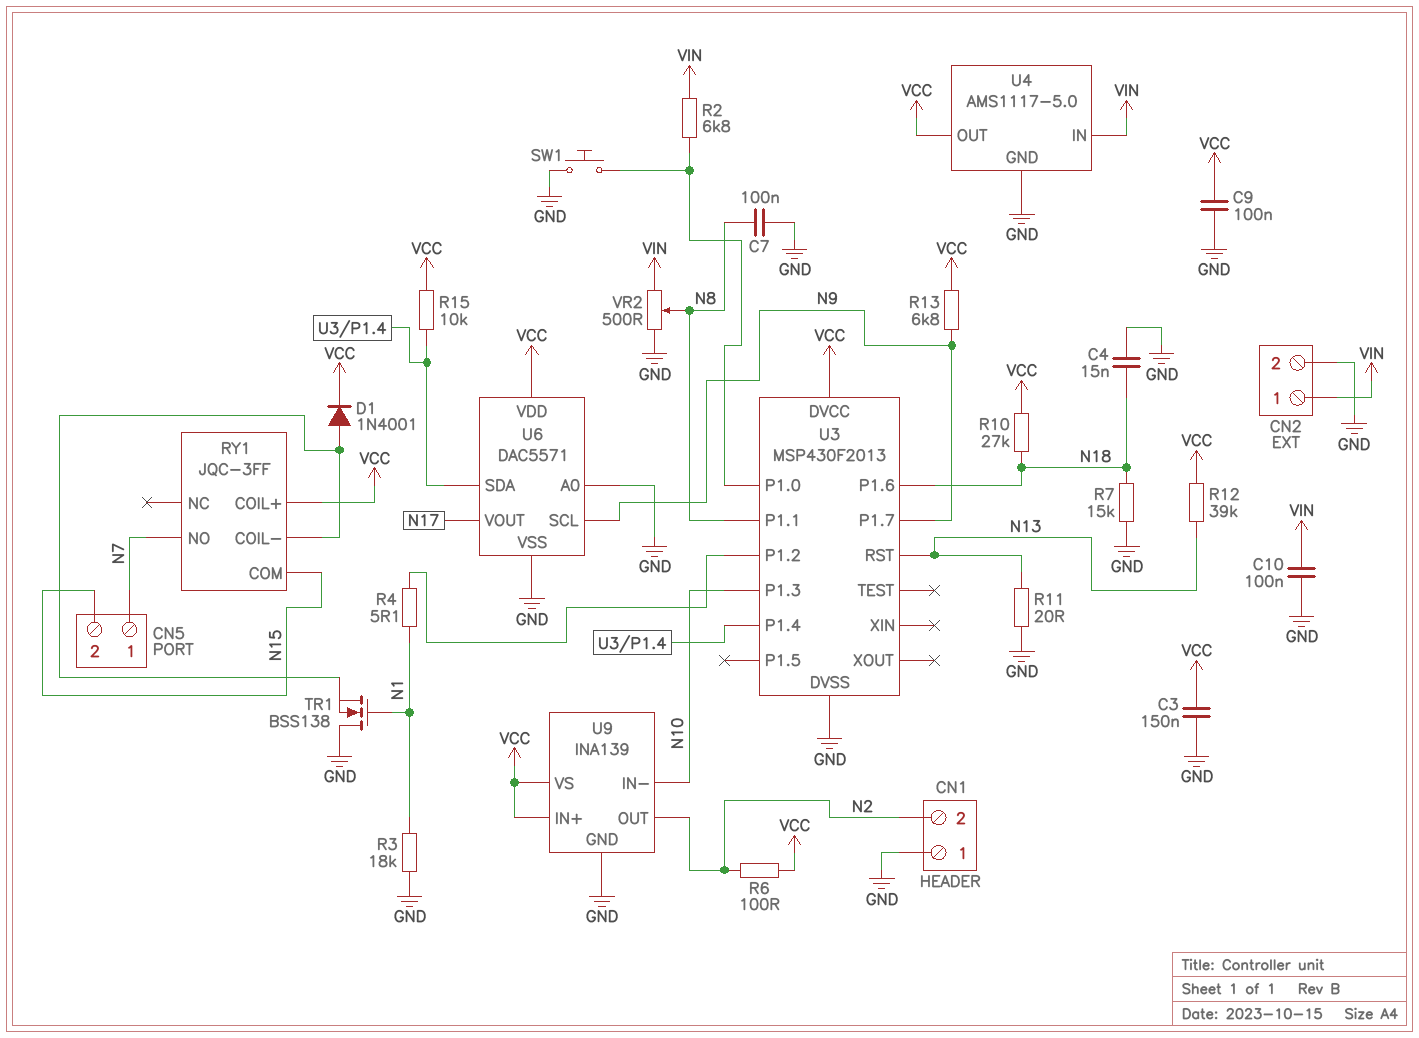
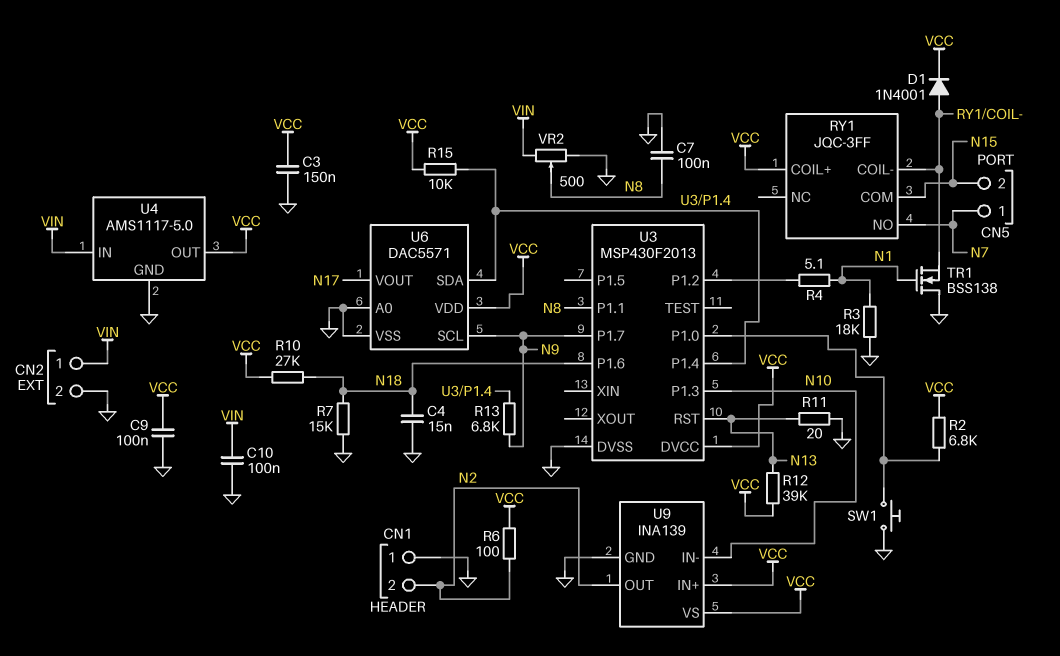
R2: 6.8k (U3/P1.0, VIN) -> 6.8k (U3/P1.0, VCC)
R13: 6.8k (N9, VCC) -> 6.8k (N9, U3/P1.4)

